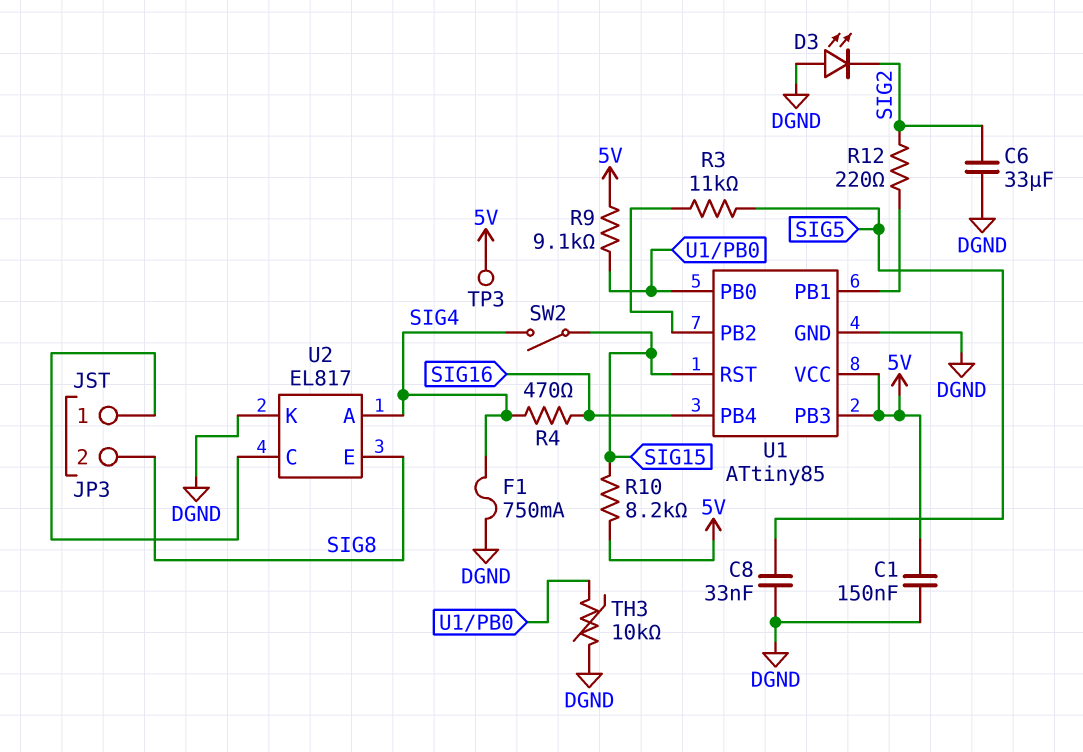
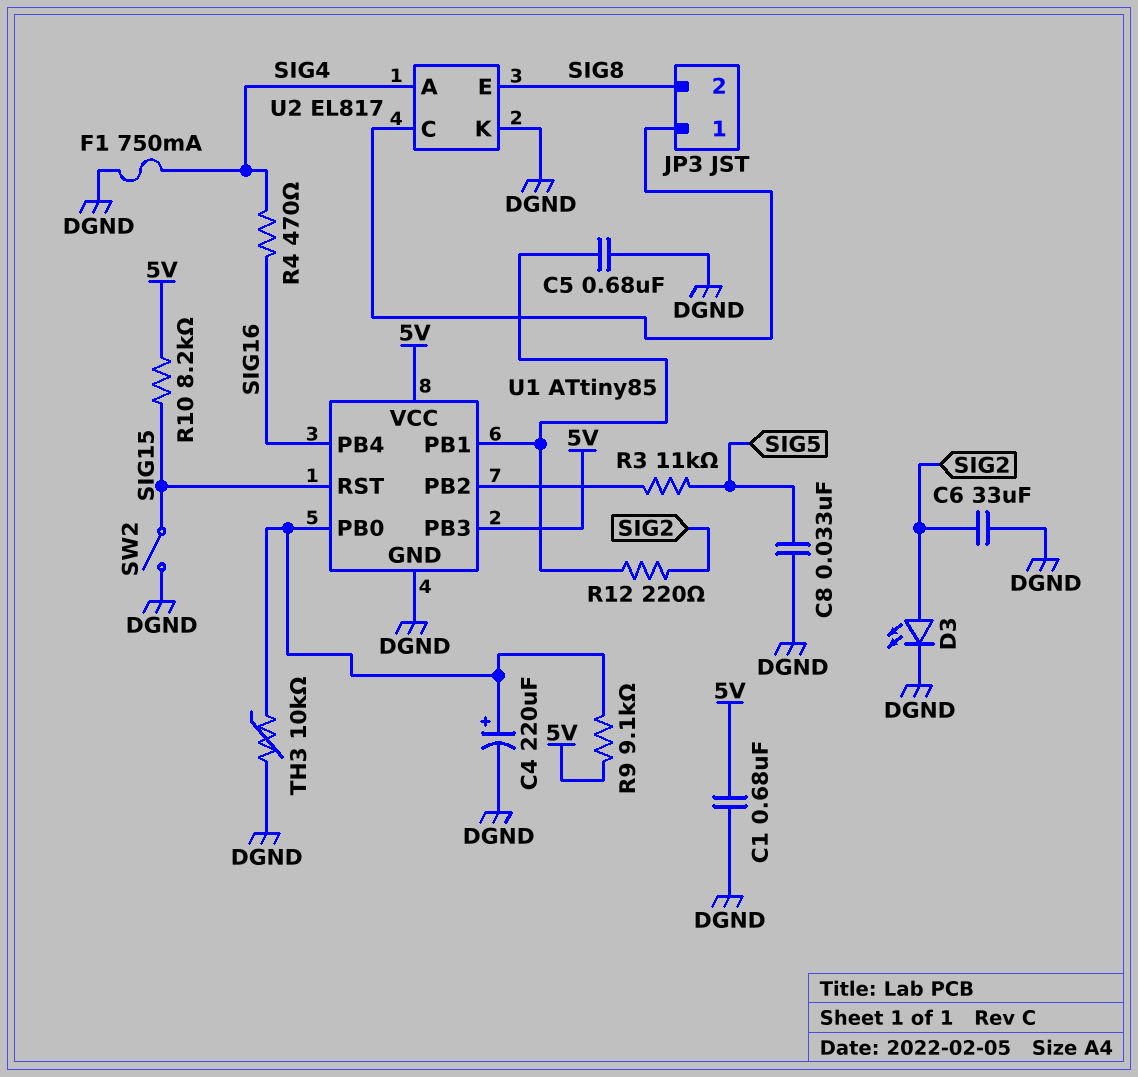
C1: 150nF (5V, DGND) -> 680nF (5V, DGND)
C4: none -> 220uF (plus U1/PB0, minus DGND)
C5: none -> 680nF (DGND, U1/PB1)
D3: LED (A DGND, K SIG2) -> LED (A SIG2, K DGND)
SW2: switch (SIG4, SIG15) -> switch (DGND, SIG15)
TP3: test point (5V) -> none

